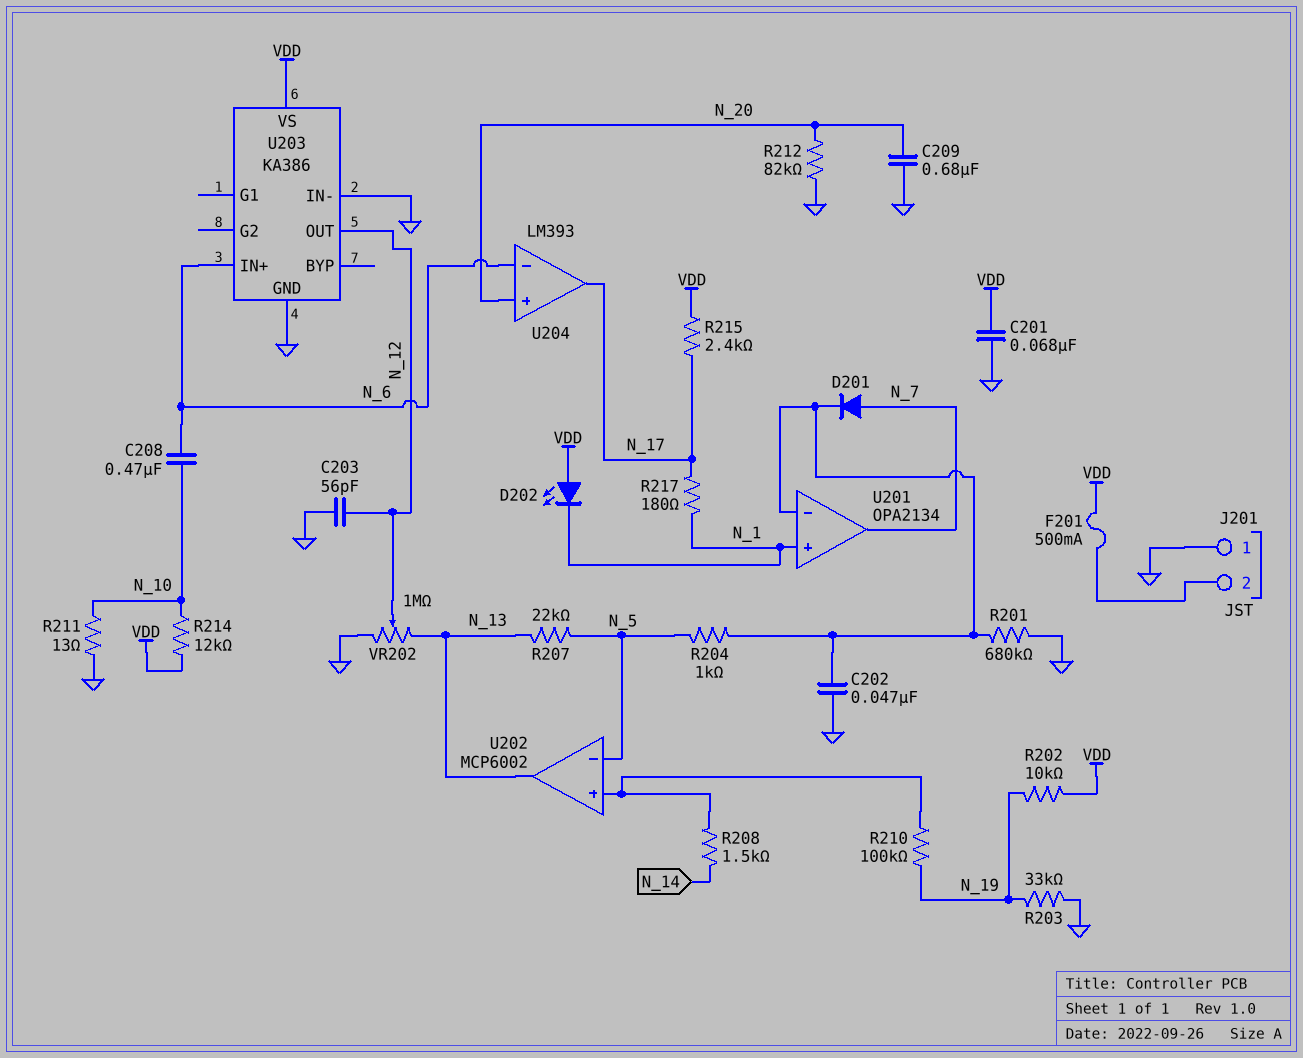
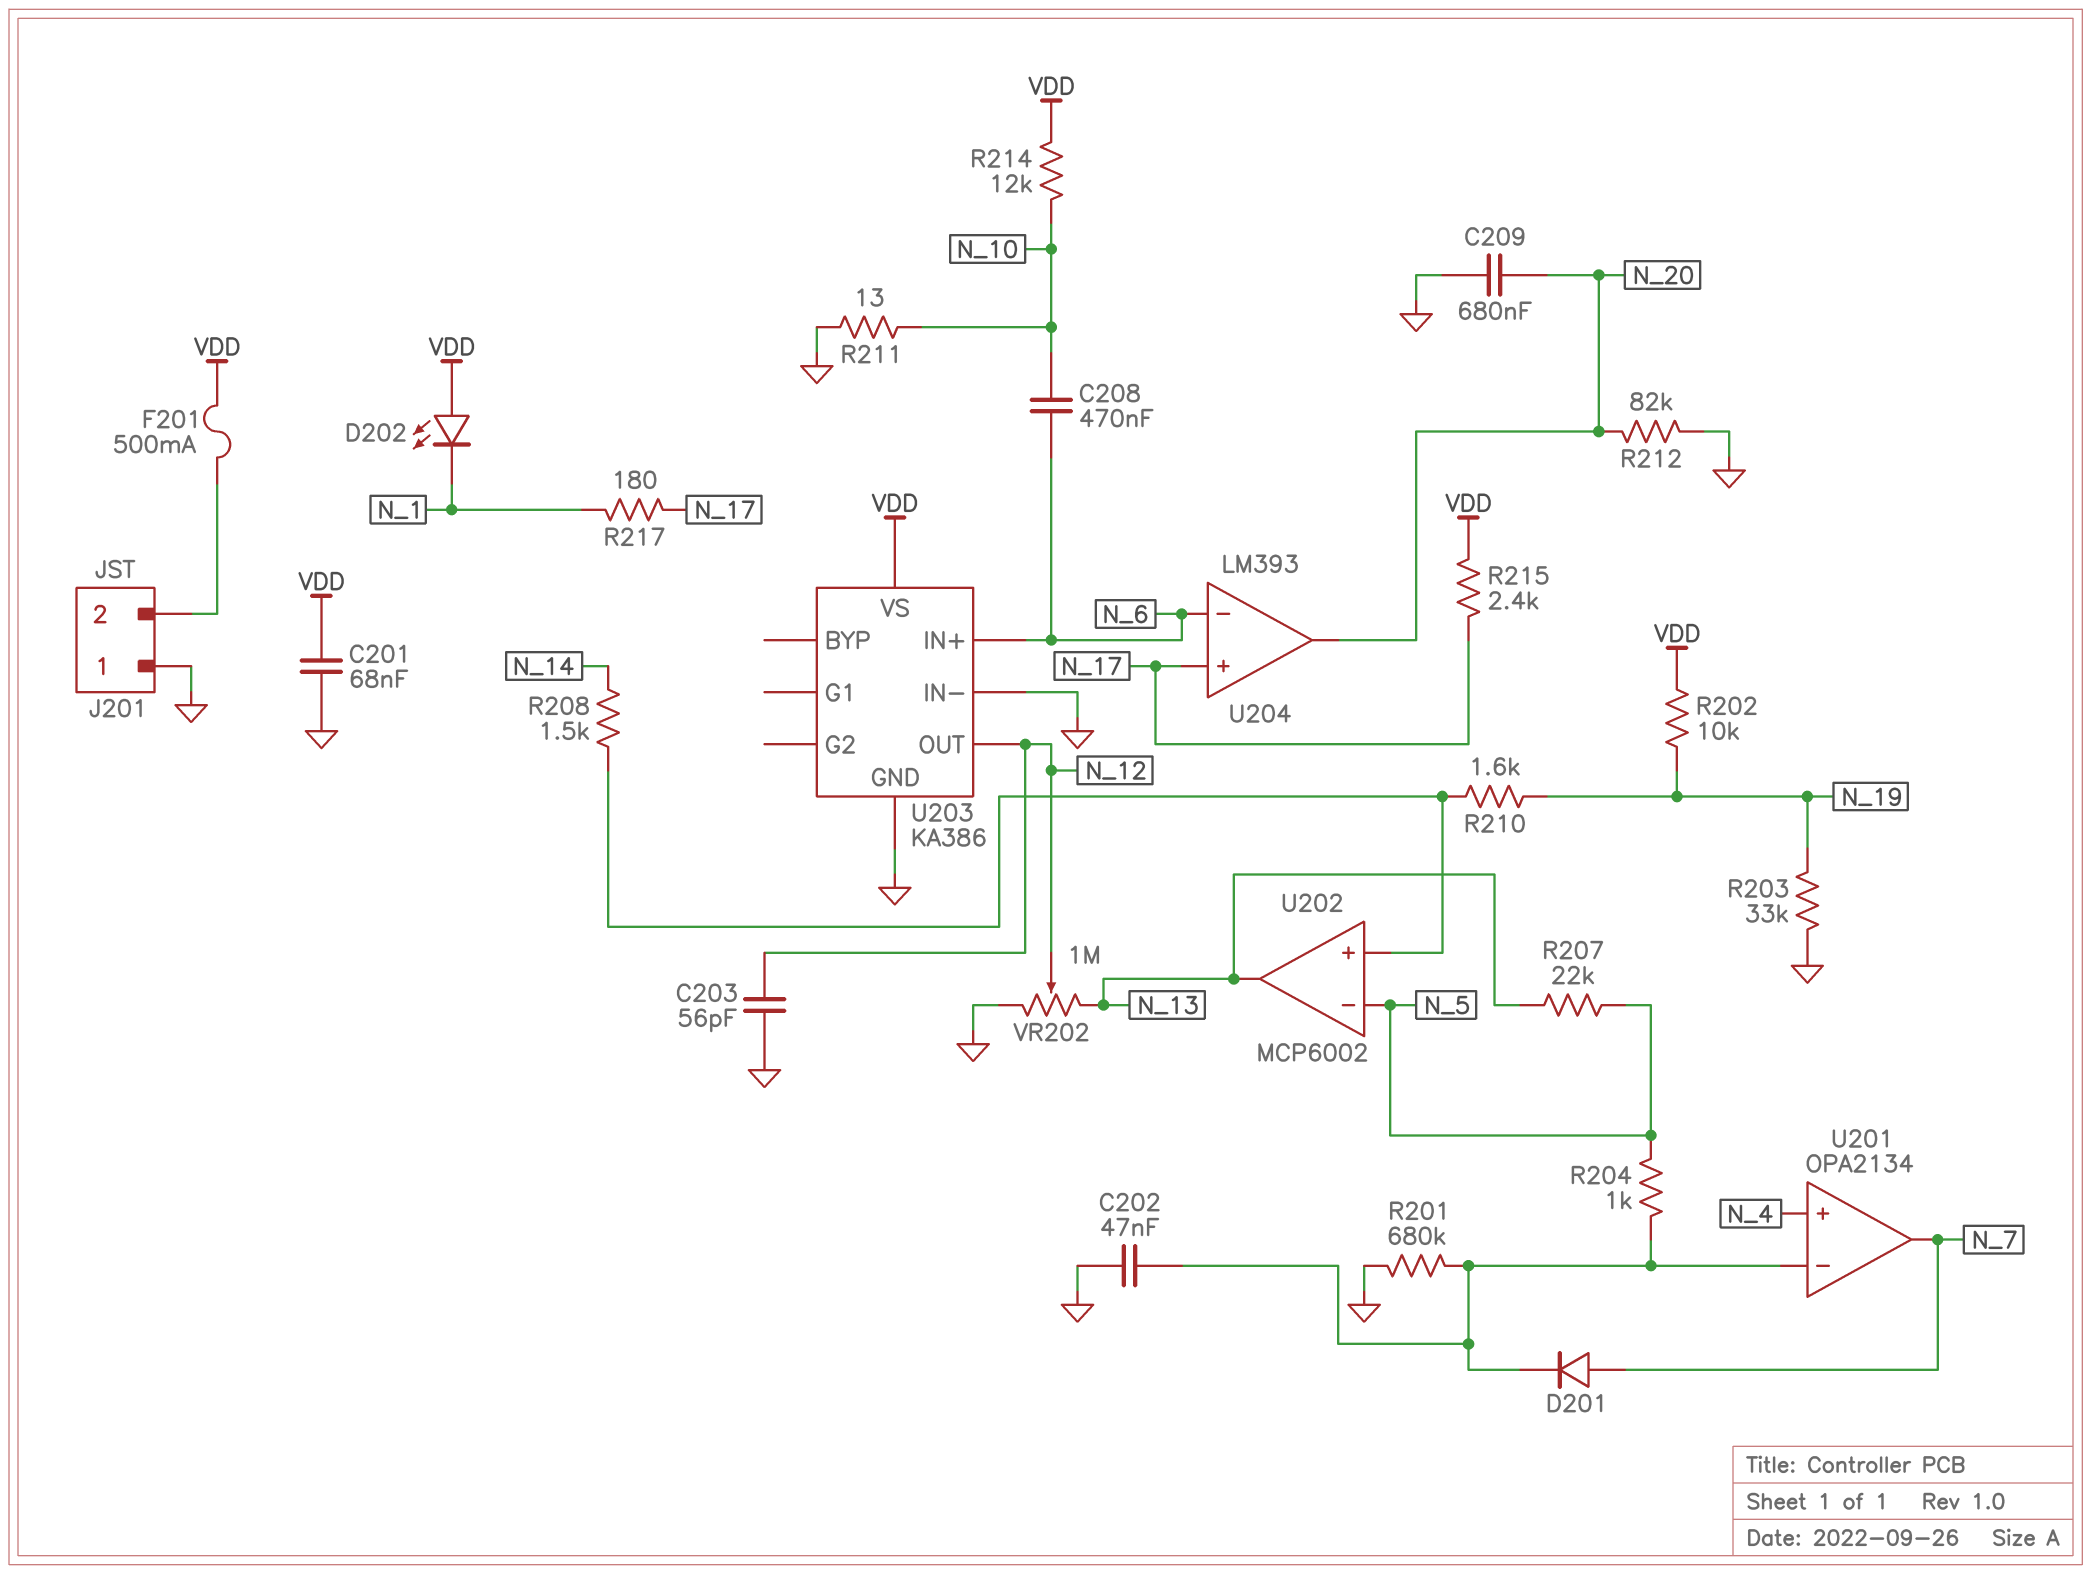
R210: 100k (N_19, U202/in+) -> 1.6k (N_19, U202/in+)
U201 pin in+: N_1 -> N_4
U204 pin in+: N_20 -> N_17
U204 pin out: N_17 -> N_20

